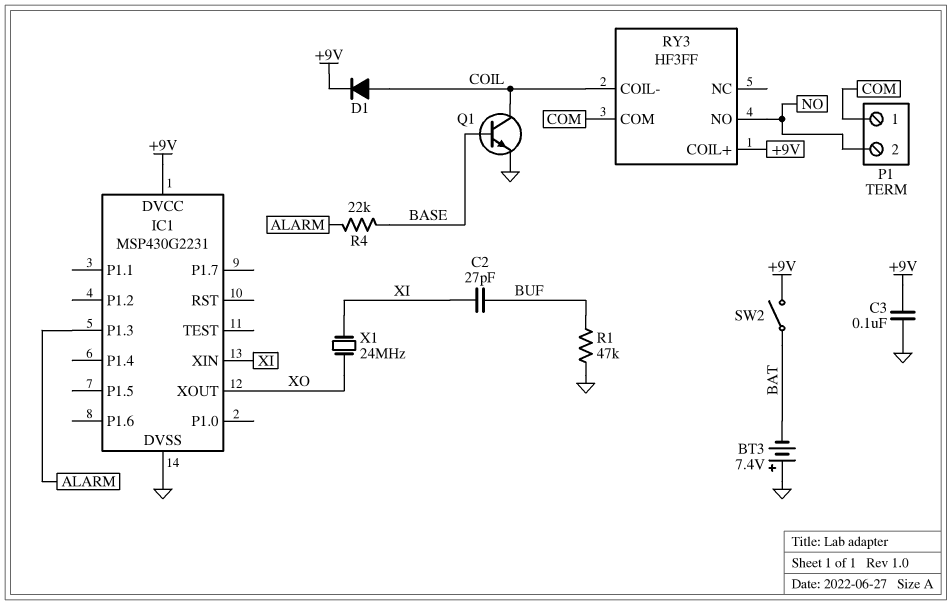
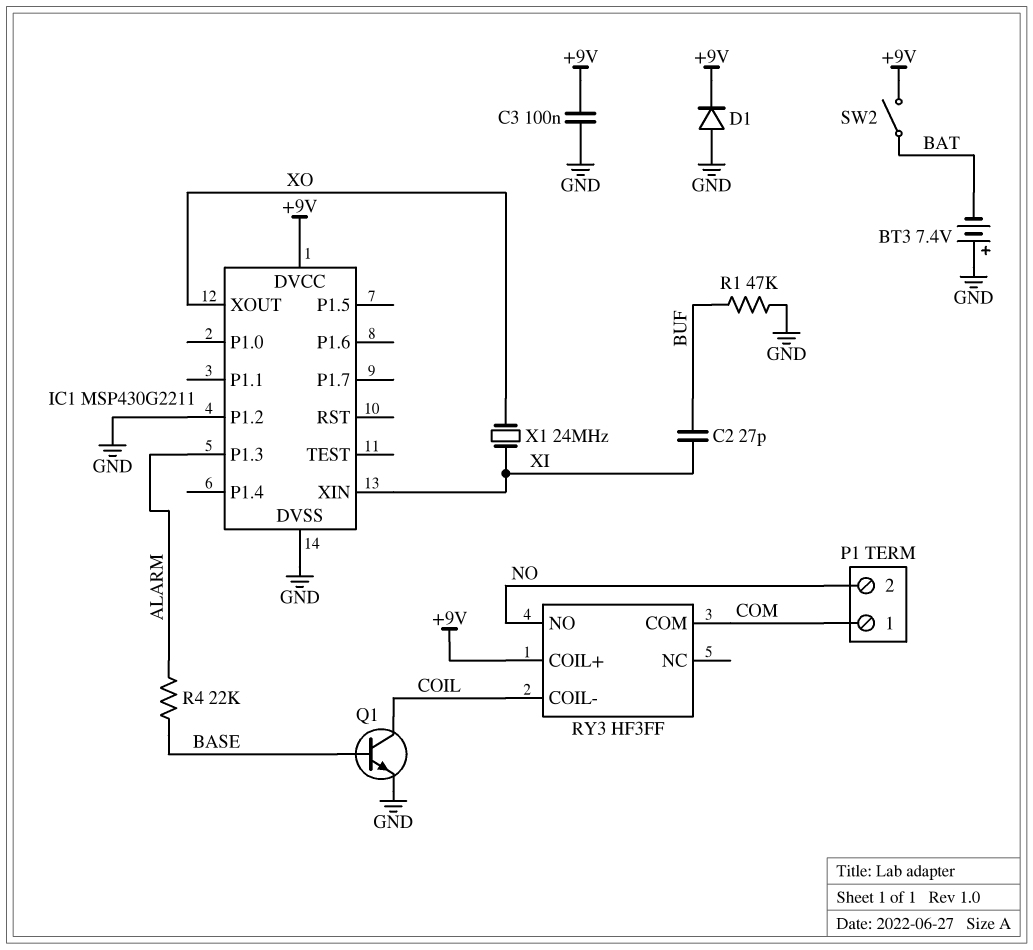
D1: diode (A COIL, K +9V) -> diode (A GND, K +9V)
IC1: MSP430G2231 -> MSP430G2211
IC1 pin P1.2: none -> GND

